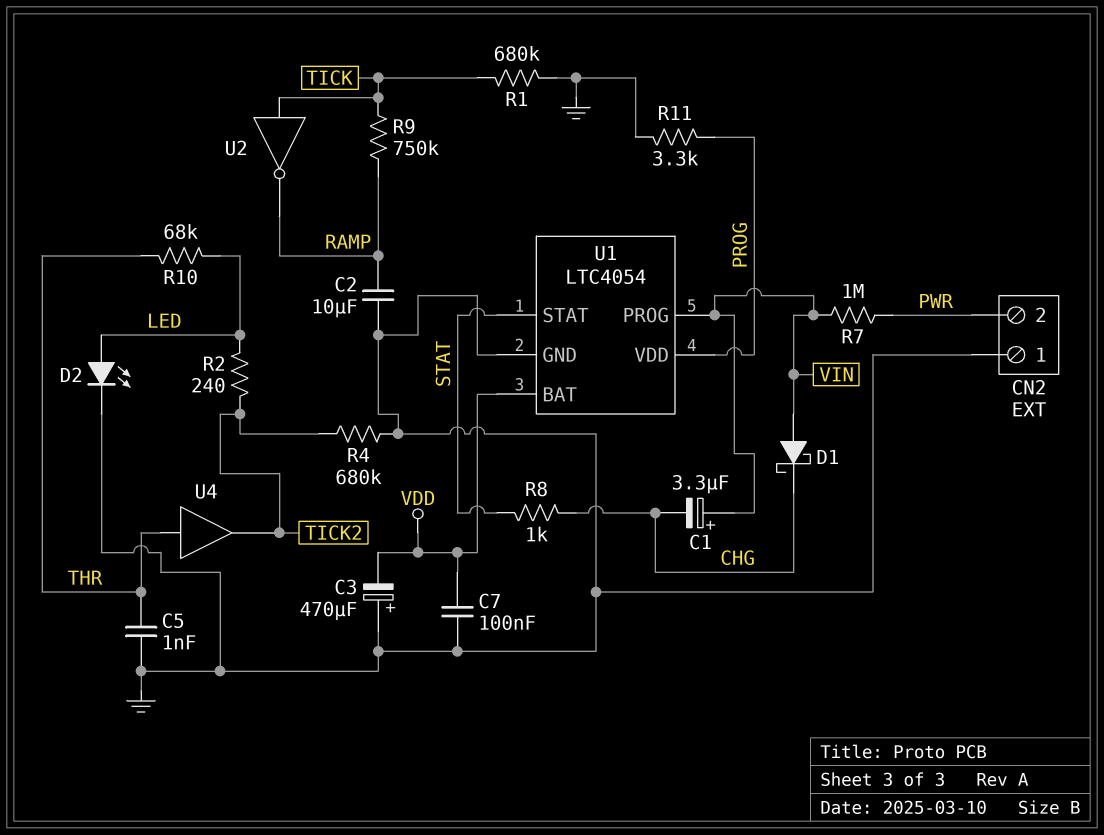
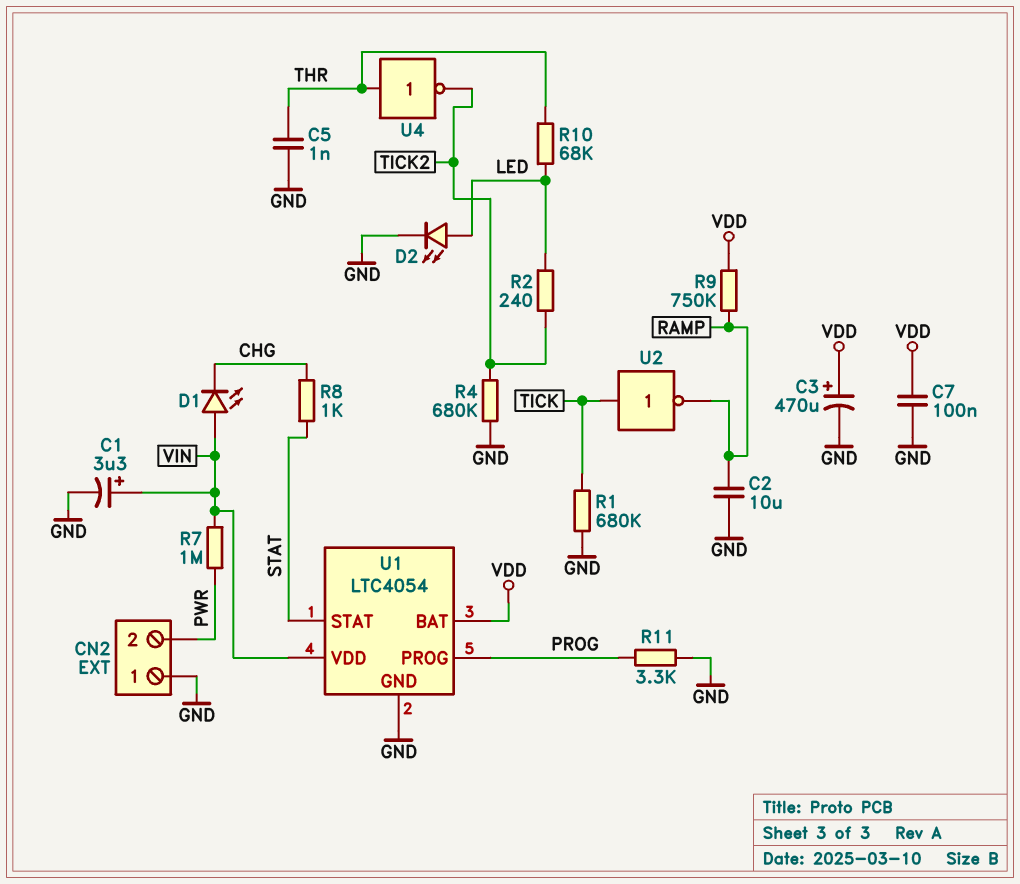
C1: 3.3uF (plus VIN, minus CHG) -> 3.3uF (plus VIN, minus GND)
C3: 470uF (plus GND, minus VDD) -> 470uF (plus VDD, minus GND)
D1: schottky (A VIN, K CHG) -> LED (A VIN, K CHG)
R9: 750k (RAMP, TICK) -> 750k (RAMP, VDD)
U1 pin PROG: VIN -> PROG
U1 pin VDD: PROG -> VIN
U4: buffer (in THR, out TICK2) -> NOT (in THR, out TICK2)

